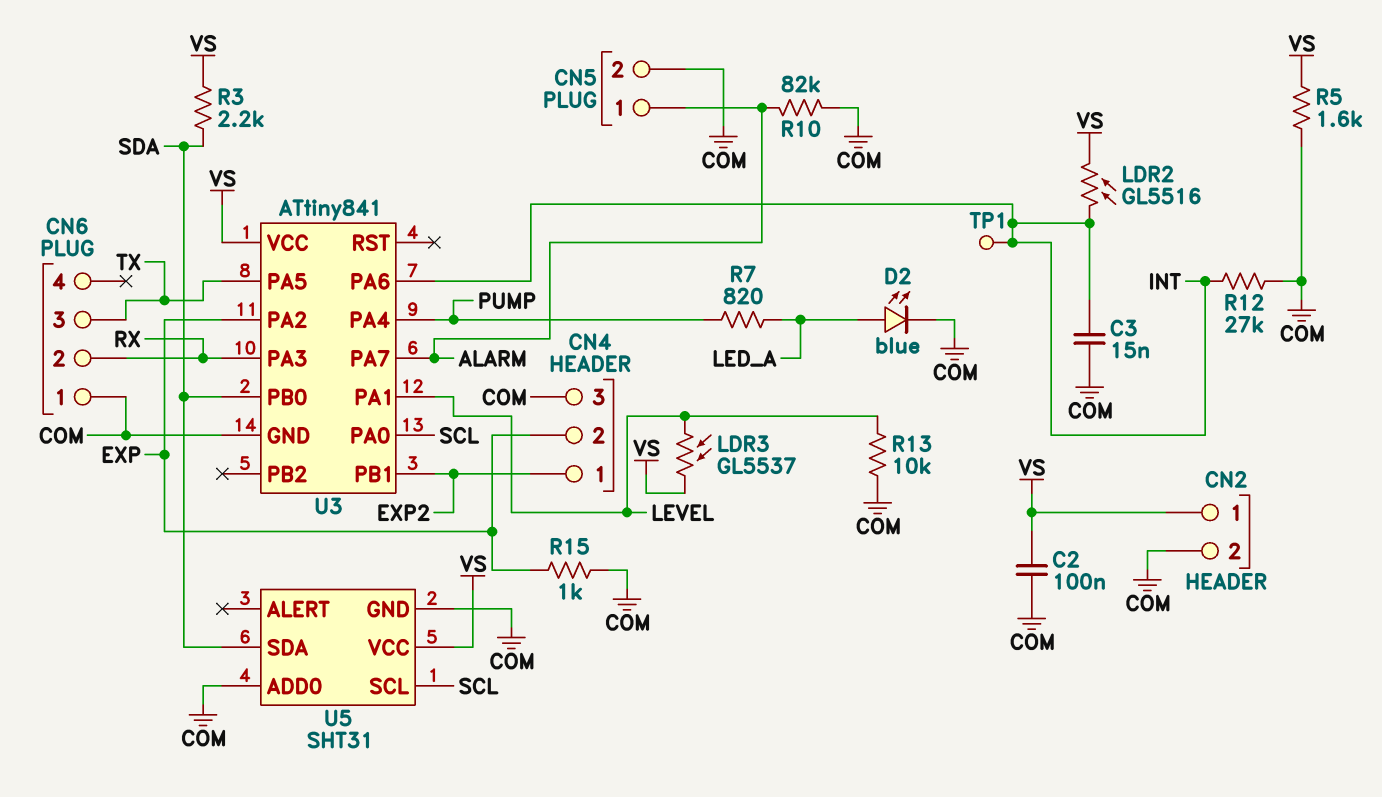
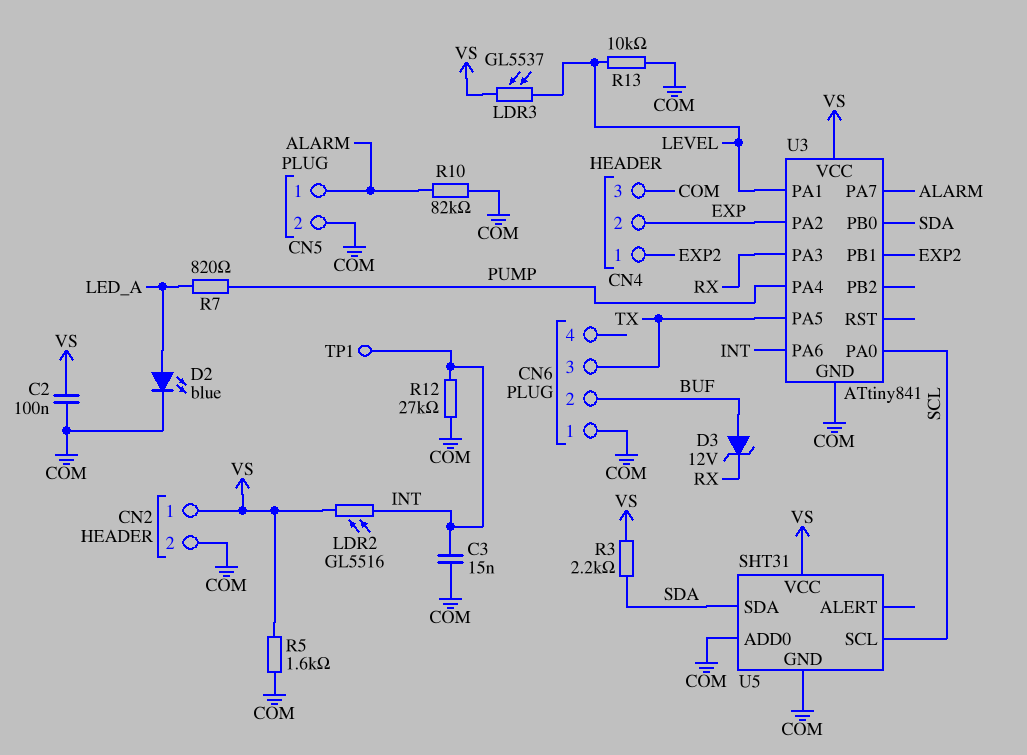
CN6 pin 2: RX -> BUF
D3: none -> zener 12V (A BUF, K RX)
R15: 1k (COM, EXP) -> none

